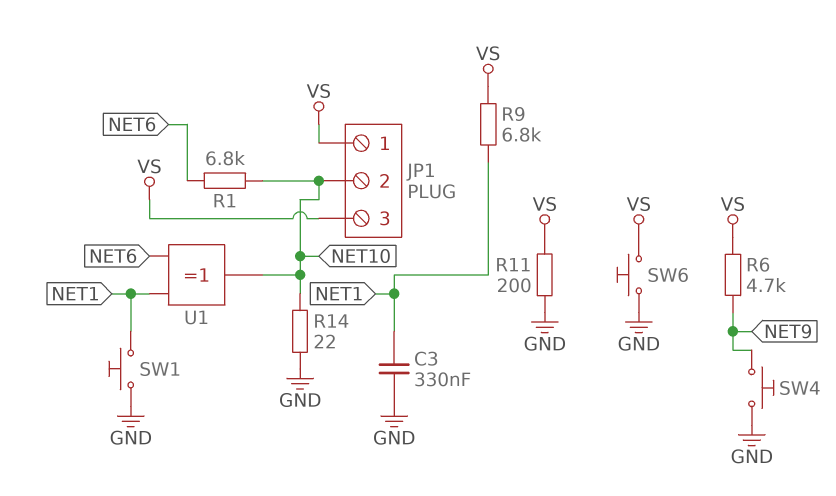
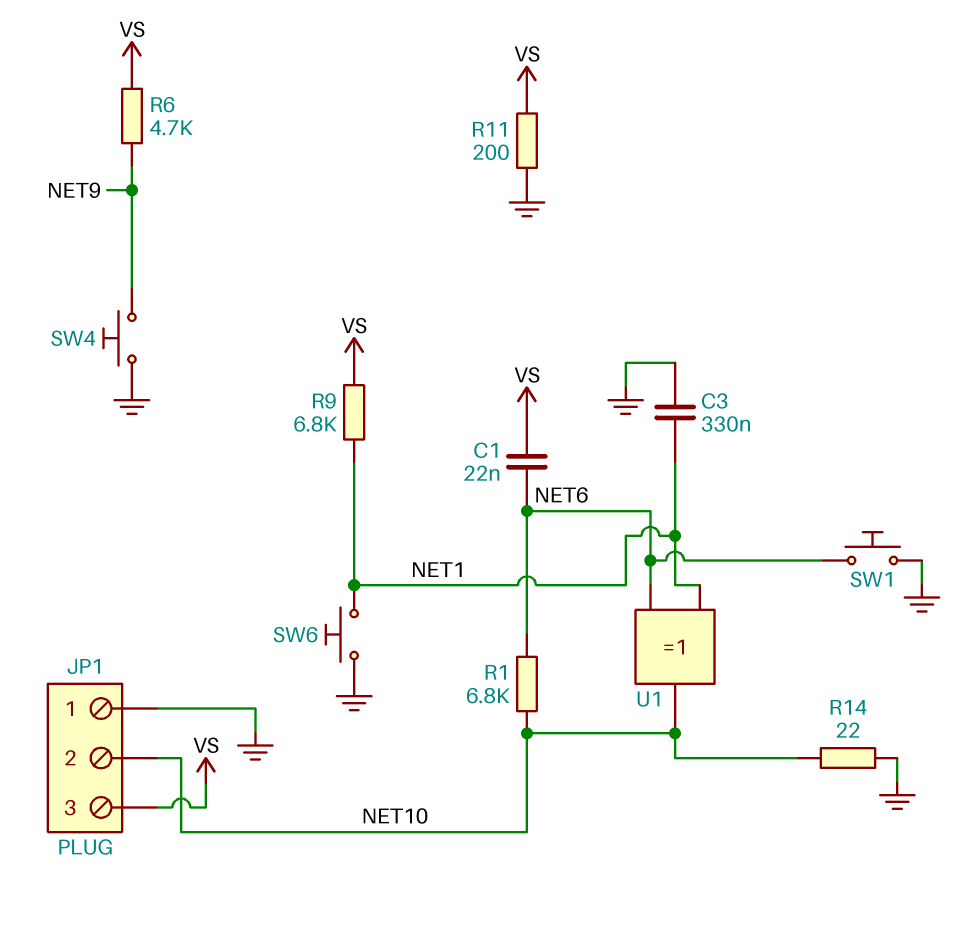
C1: none -> 22nF (NET6, VS)
JP1 pin 1: VS -> GND
SW1: button (GND, NET1) -> button (GND, NET6)
SW6: button (GND, VS) -> button (GND, NET1)

